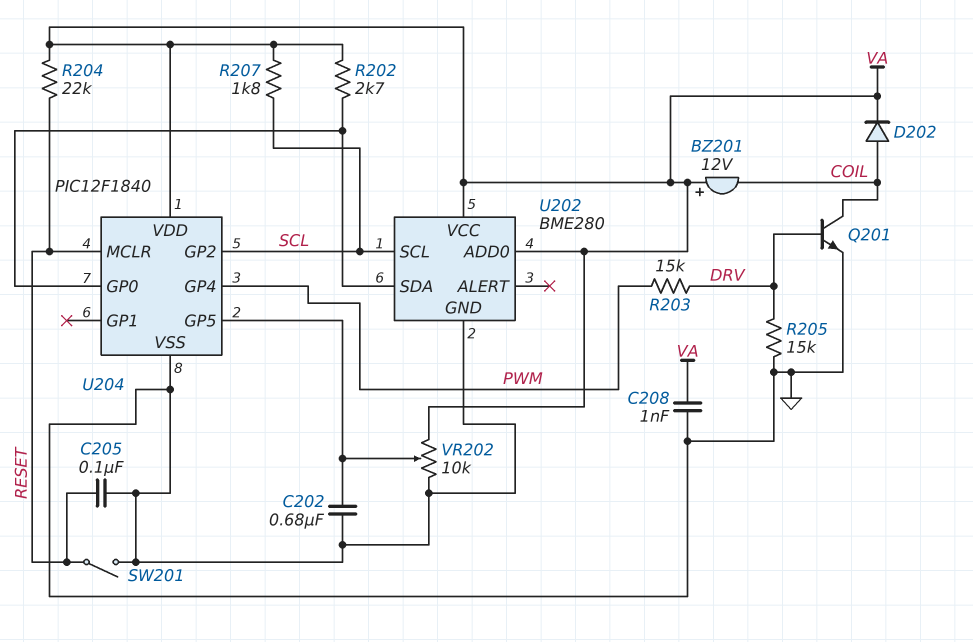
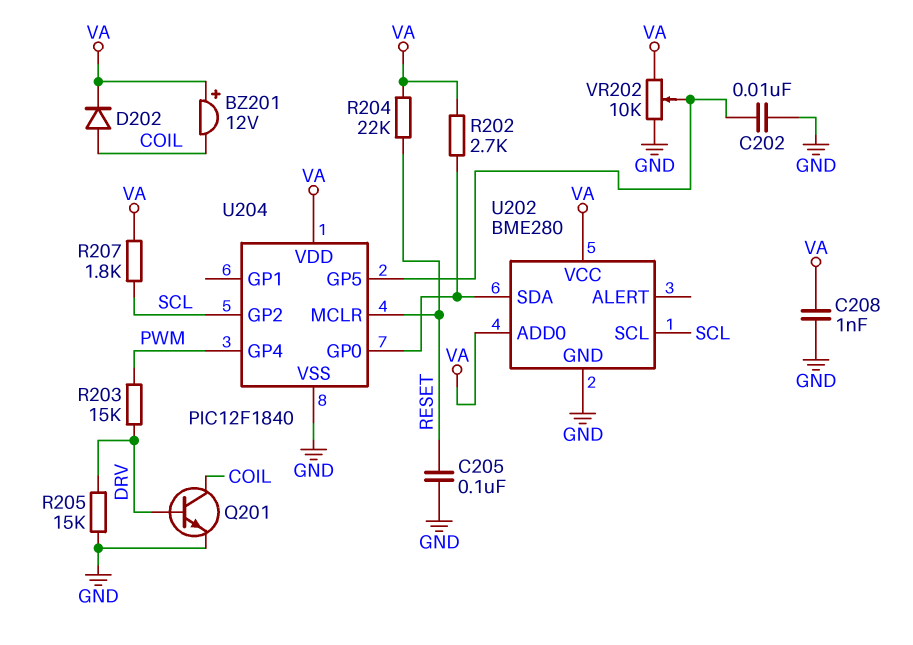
C202: 680nF (GND, U204/GP5) -> 10nF (GND, U204/GP5)
SW201: switch (GND, RESET) -> none

